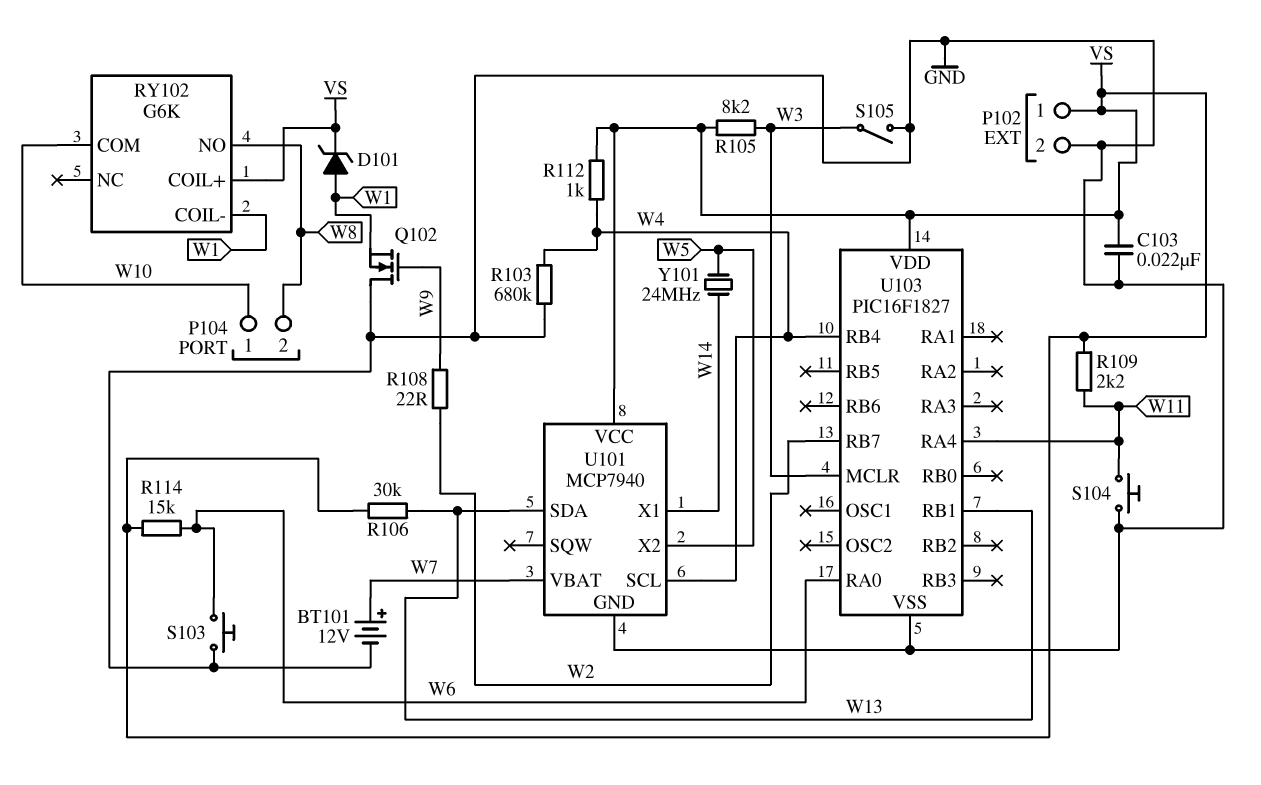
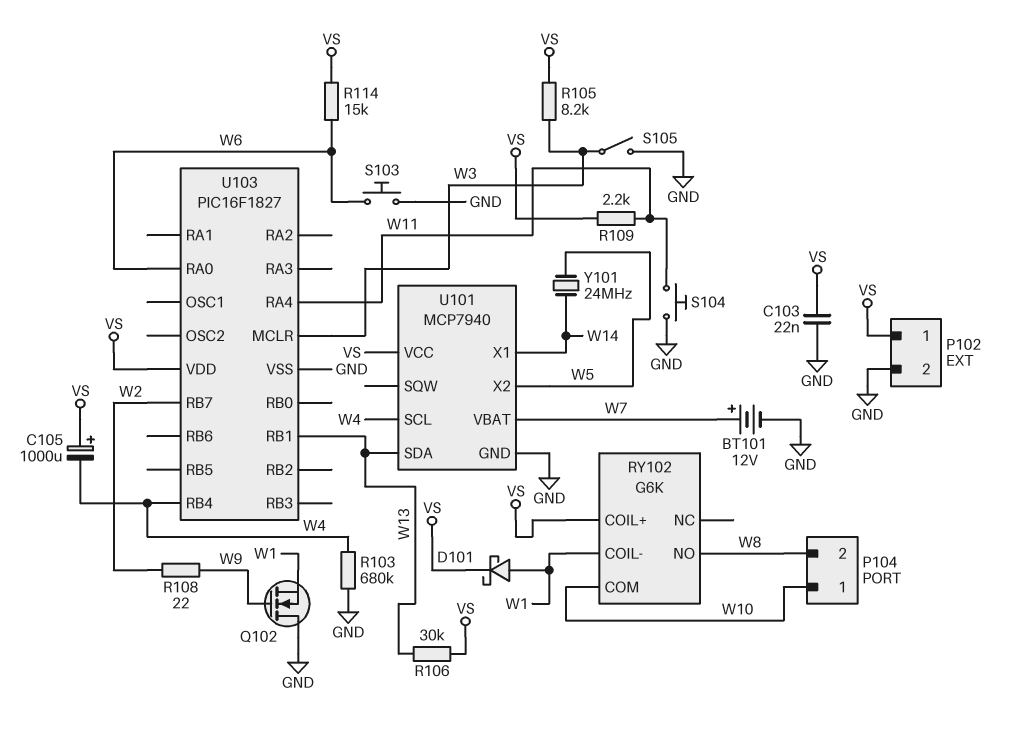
C105: none -> 1000uF (plus VS, minus W4)
D101: zener (A W1, K VS) -> schottky (A W1, K VS)
R112: 1k (VS, W4) -> none

